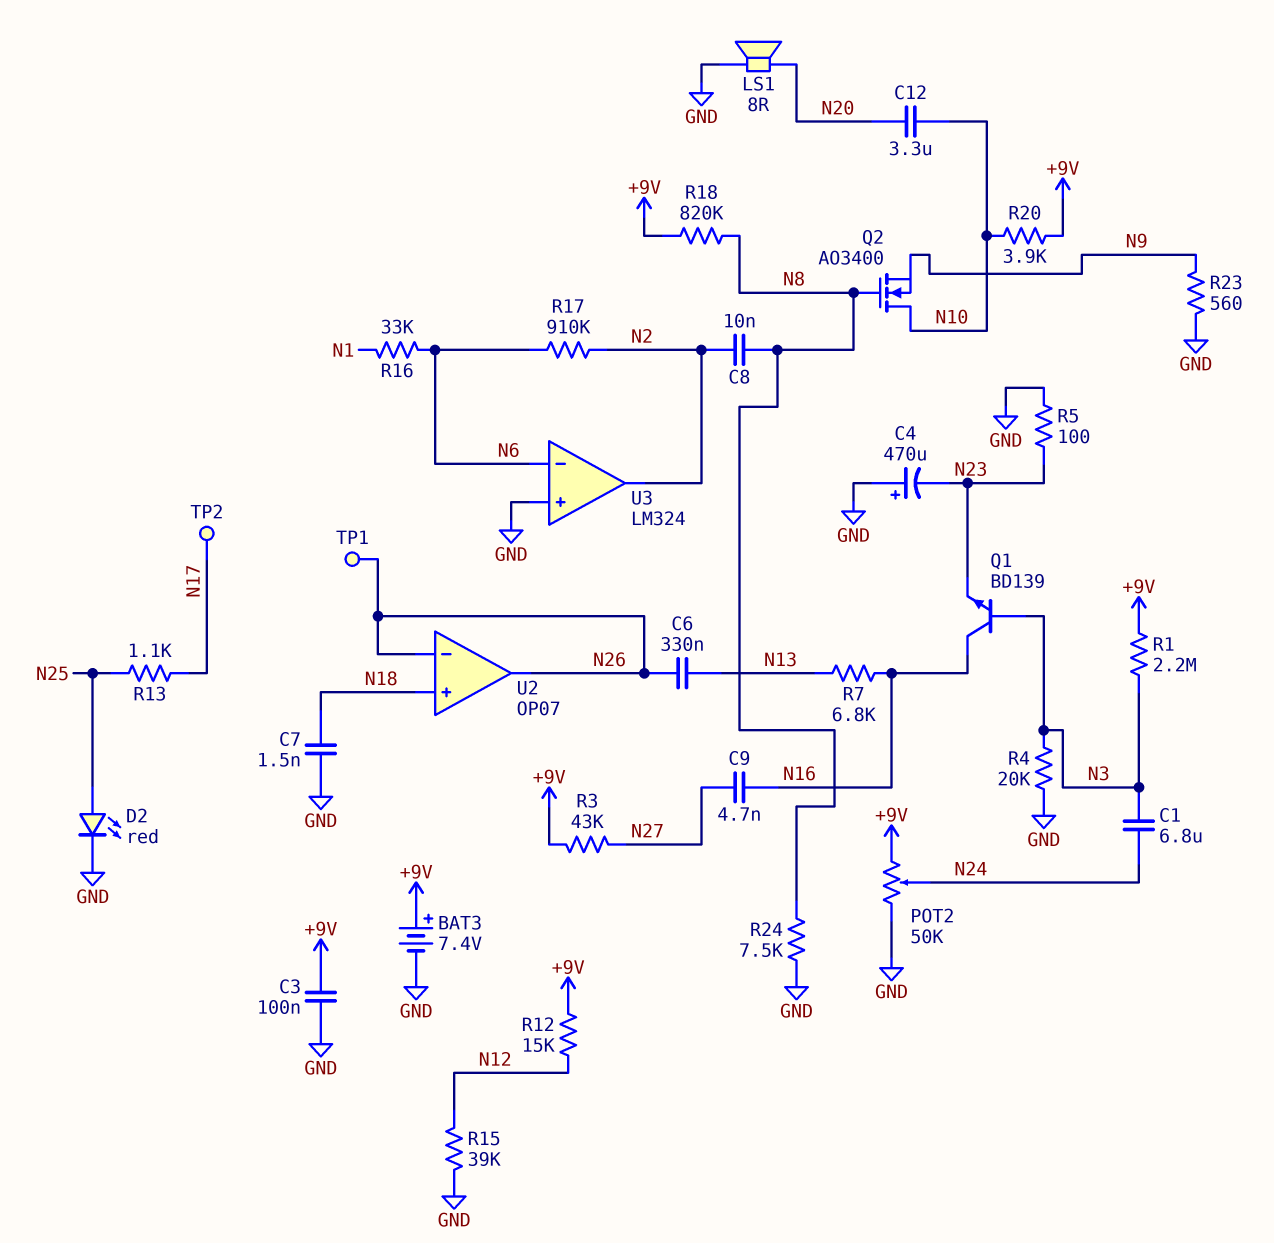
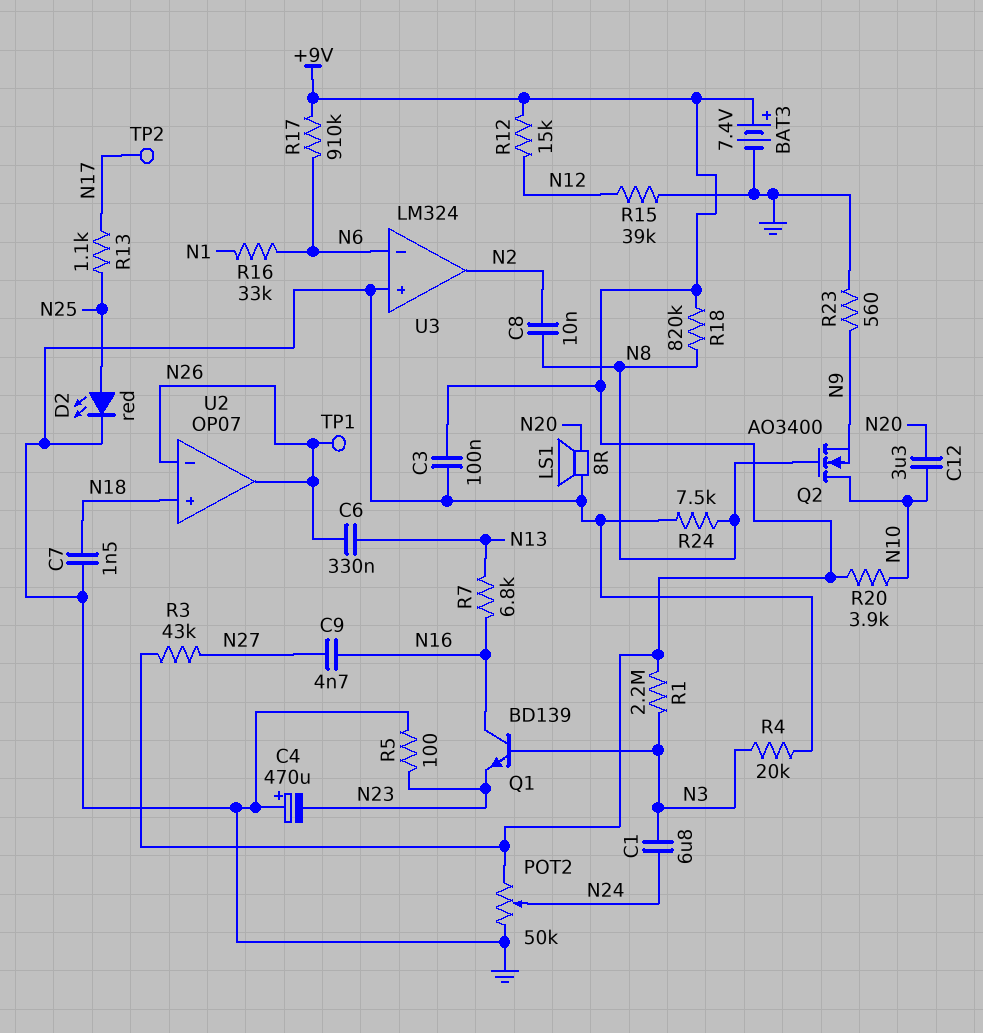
R17: 910k (N2, N6) -> 910k (+9V, N6)

